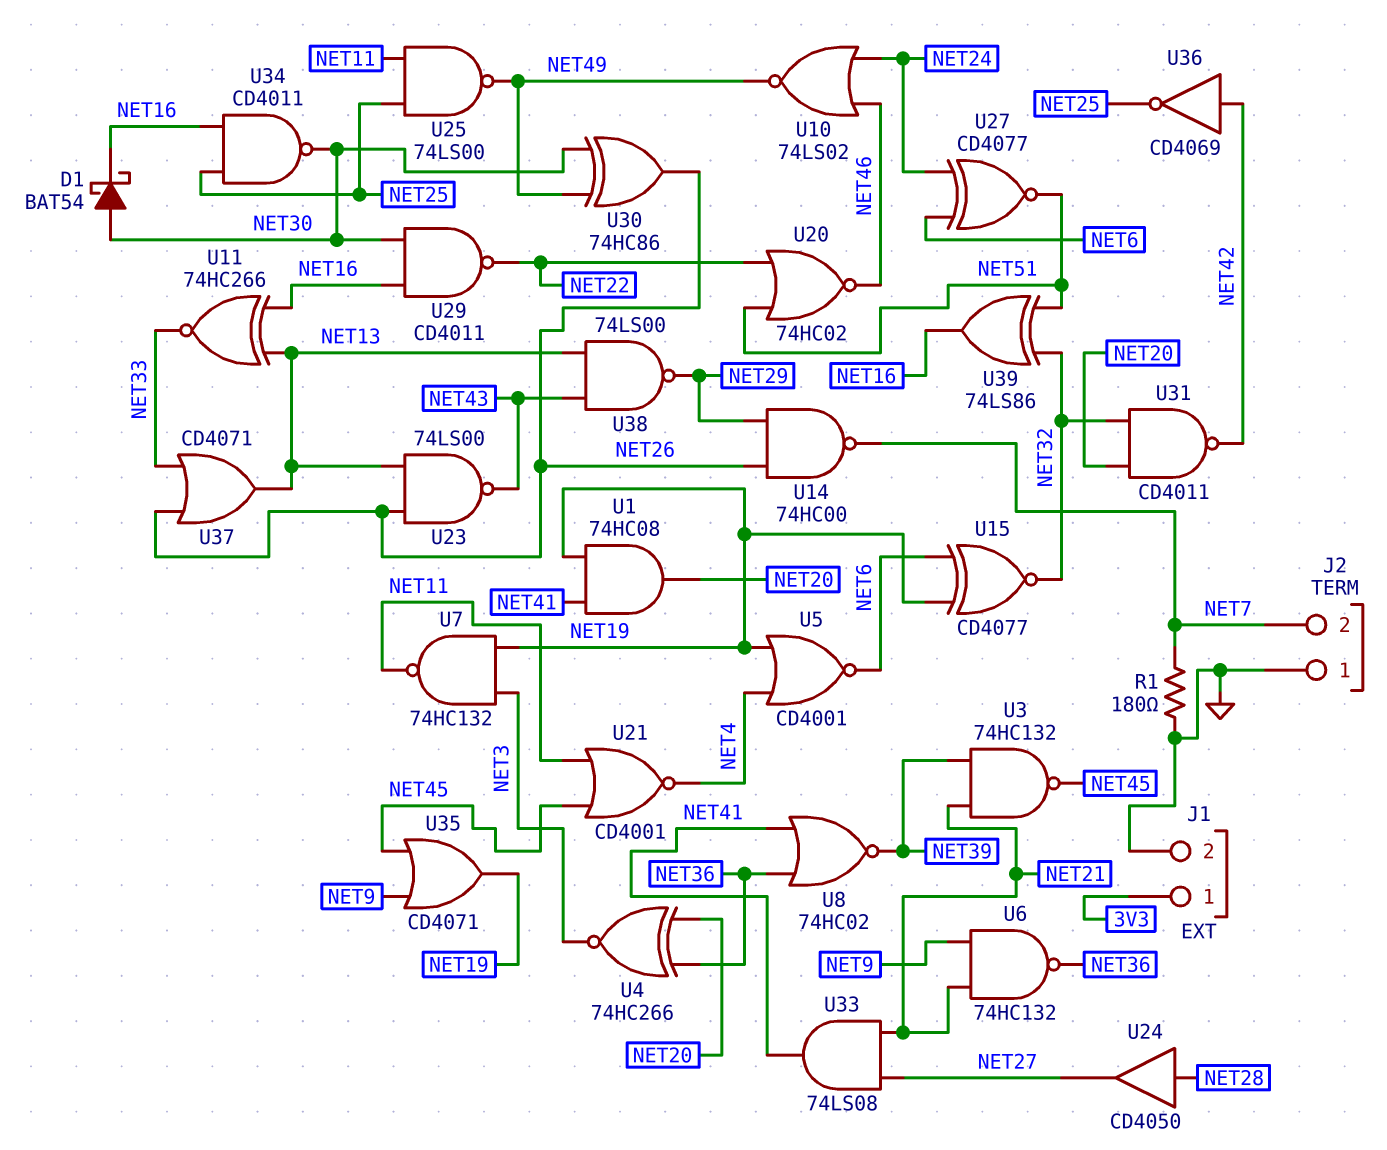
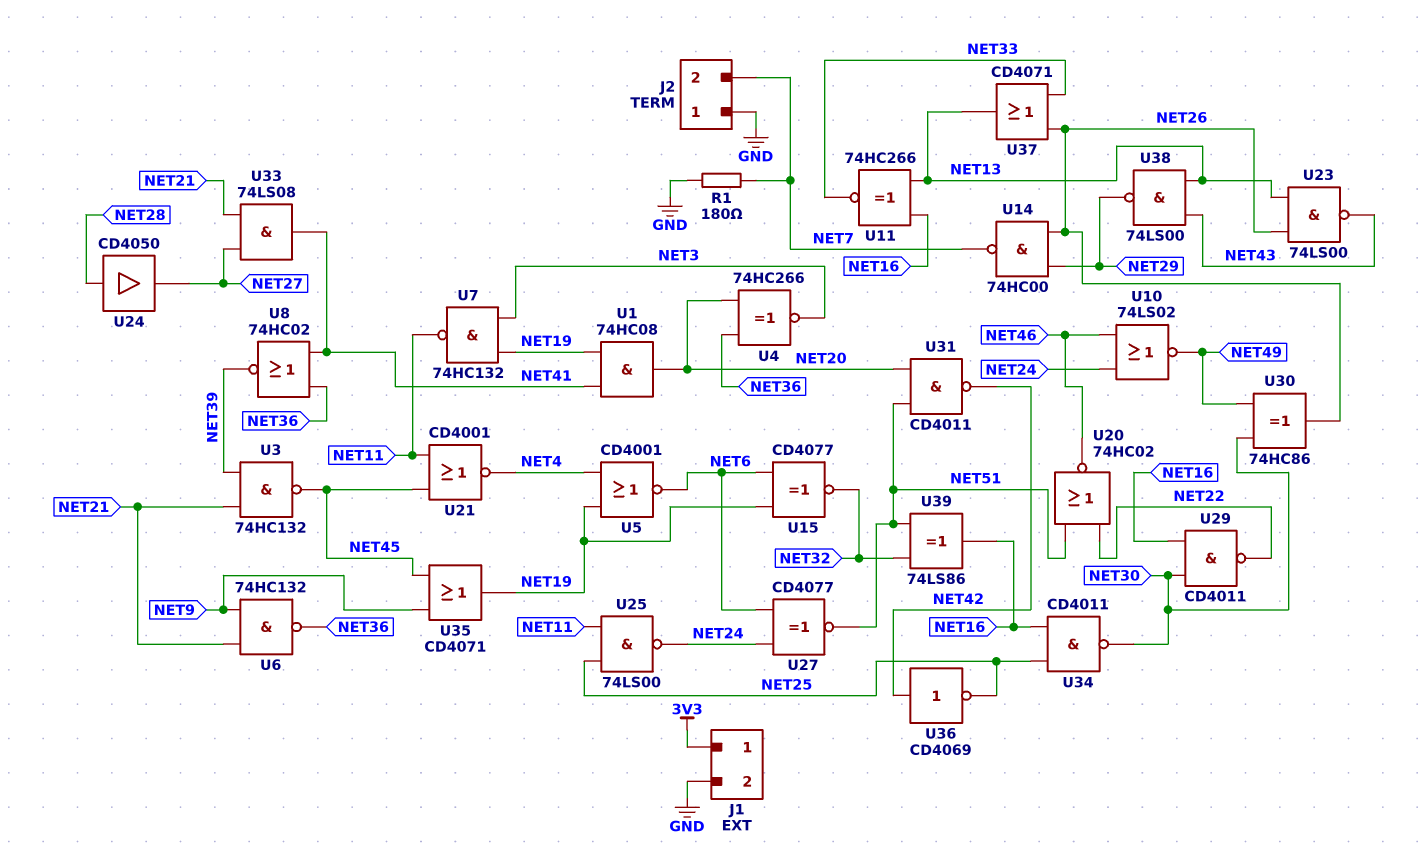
D1: schottky BAT54 (A NET30, K NET16) -> none
U25: NAND 74LS00 (in NET11, in NET25, out NET49) -> NAND 74LS00 (in NET11, in NET25, out NET24)
U31: NAND CD4011 (in NET20, in NET32, out NET42) -> NAND CD4011 (in NET20, in NET51, out NET42)

